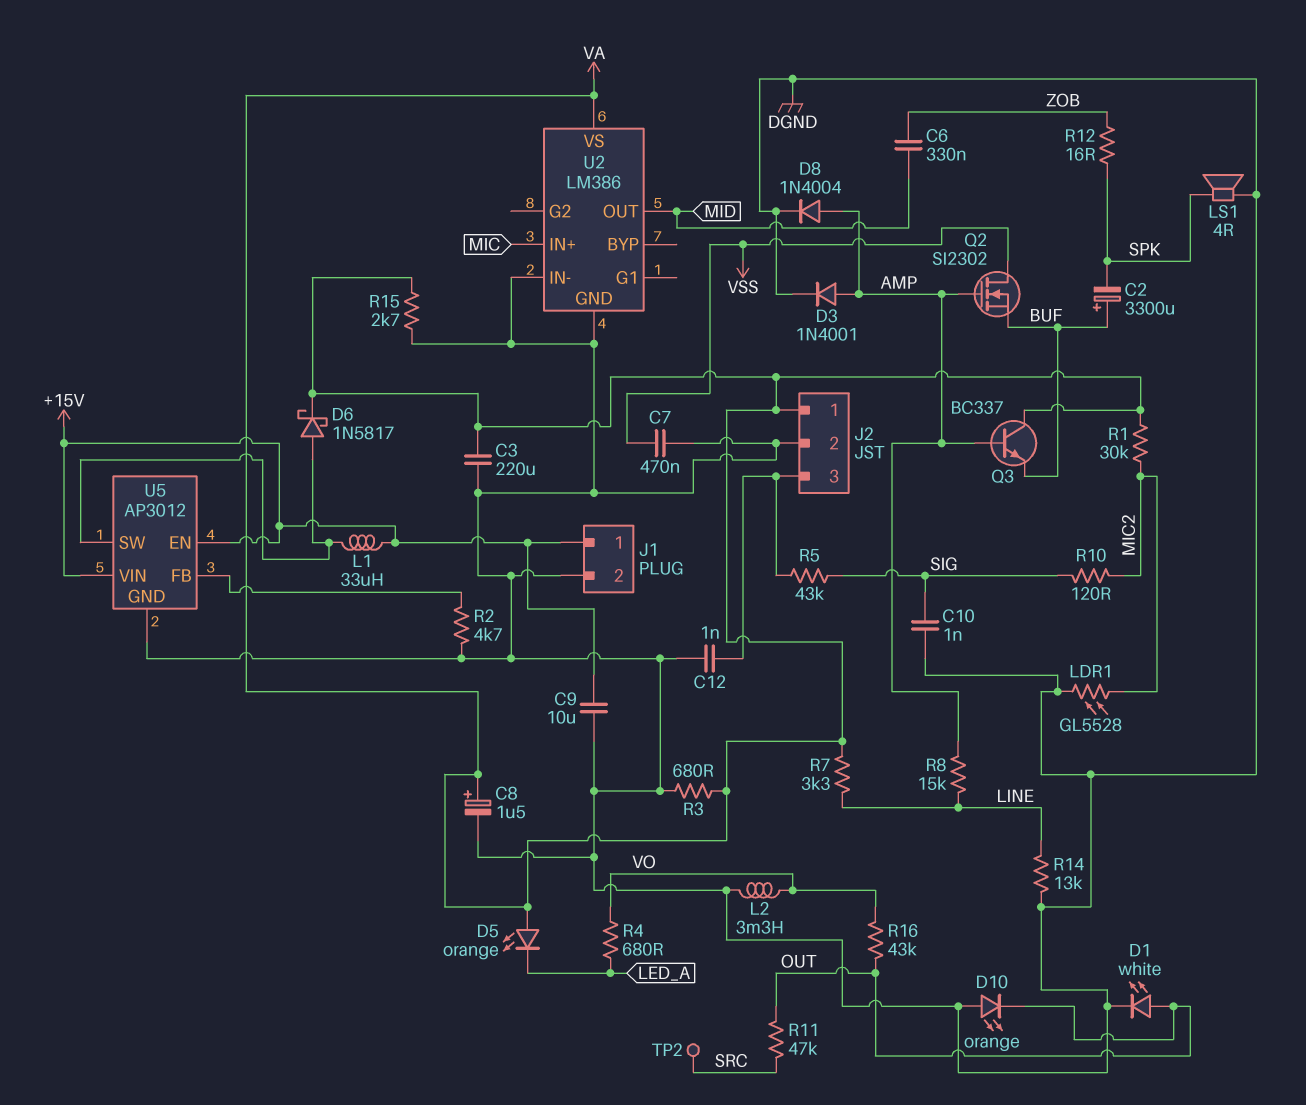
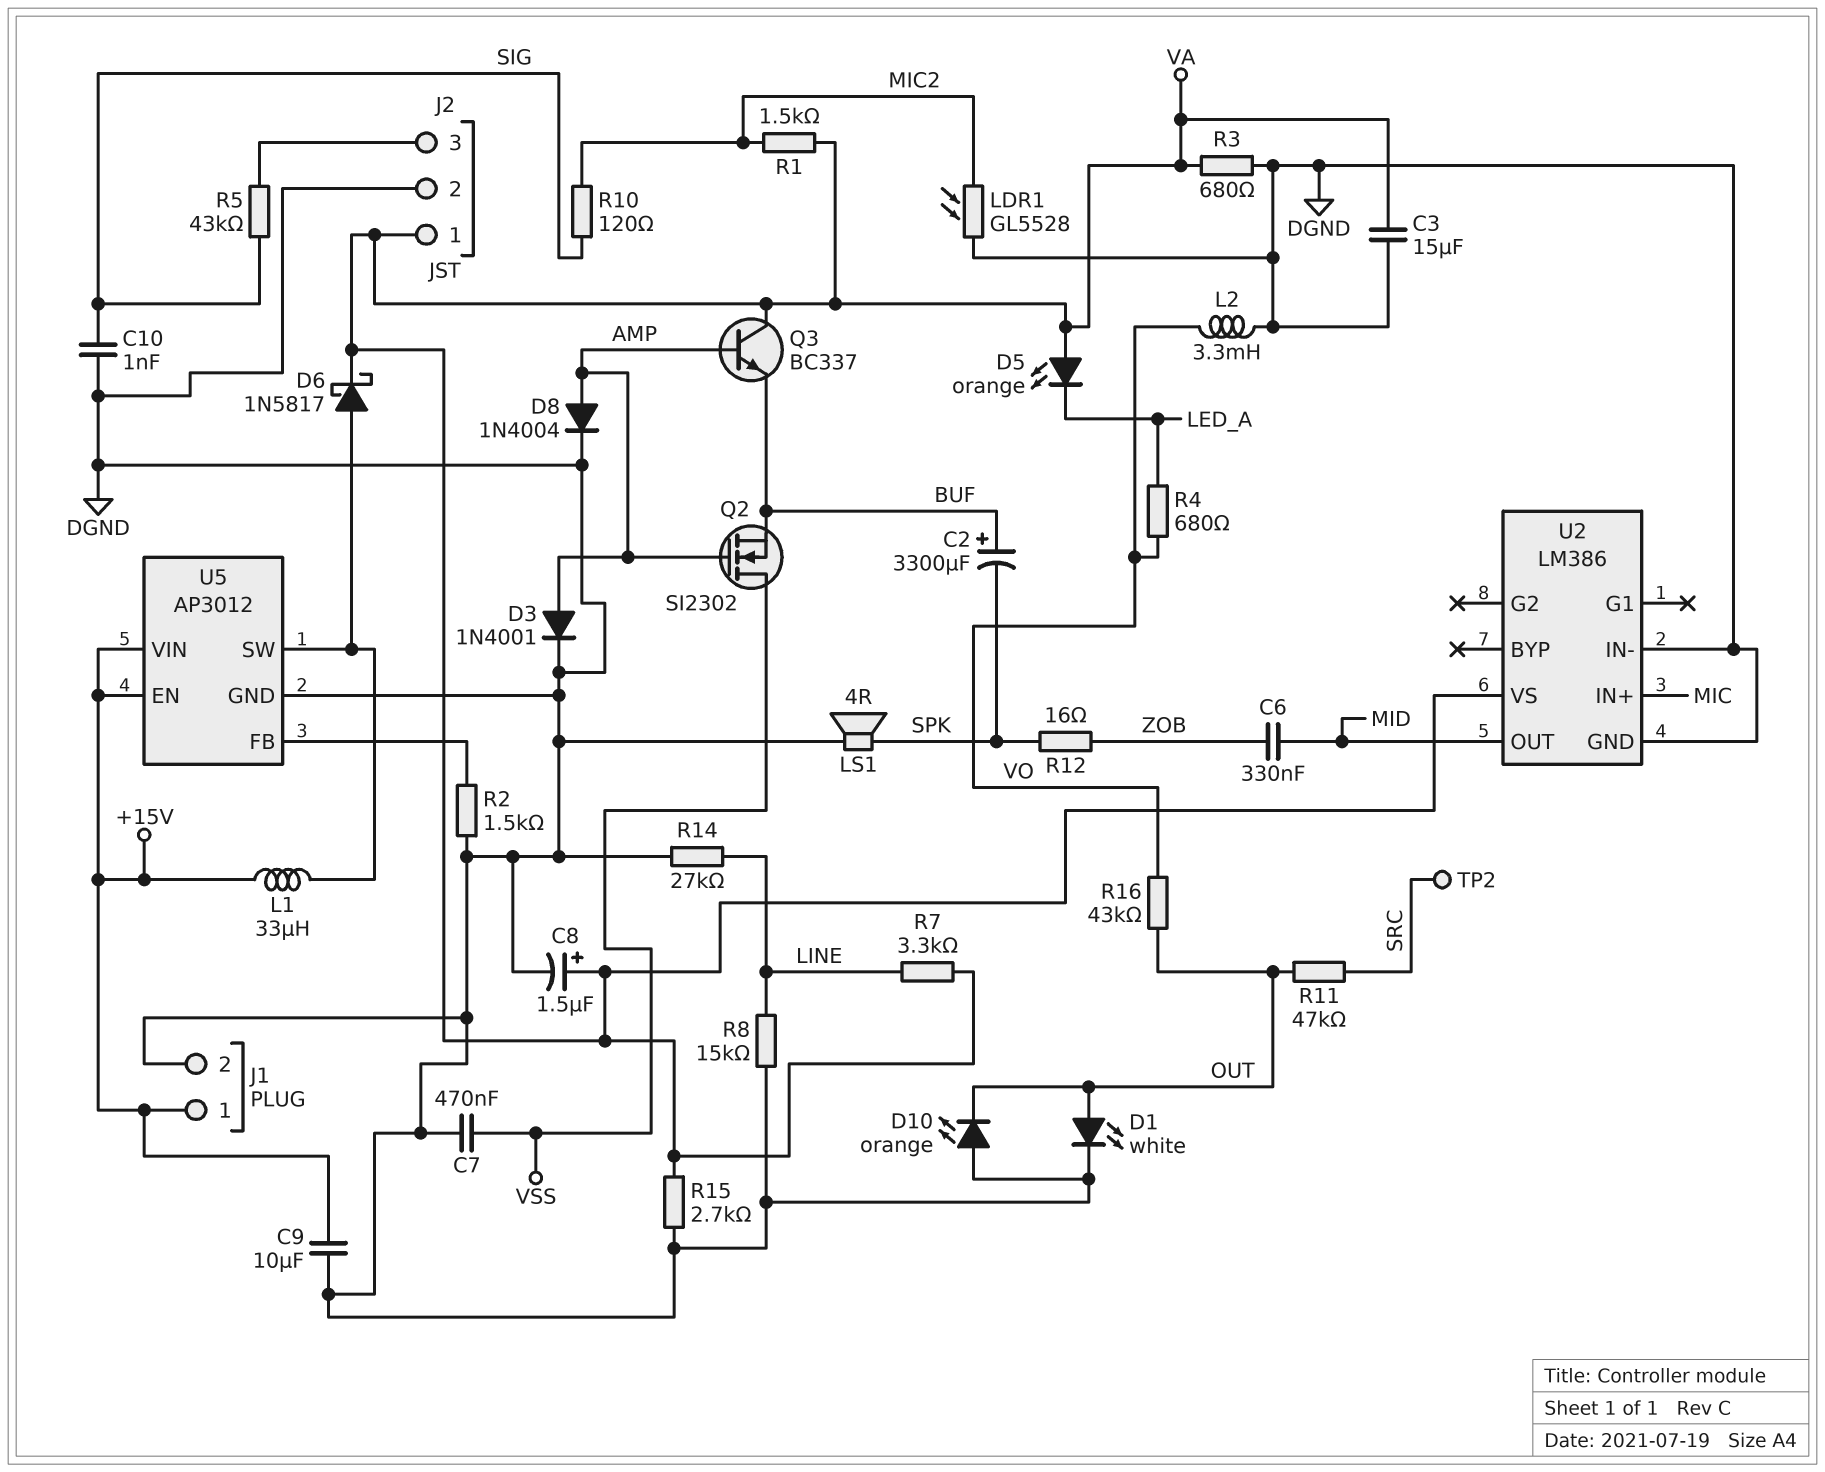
C3: 220uF (DGND, VA) -> 15uF (DGND, VA)
C12: 1nF (DGND, J2/3) -> none
R1: 30k (MIC2, VA) -> 1.5k (MIC2, VA)
R2: 4.7k (DGND, U5/FB) -> 1.5k (DGND, U5/FB)
R8: 15k (AMP, LINE) -> 15k (DGND, LINE)
R14: 13k (DGND, LINE) -> 27k (DGND, LINE)

